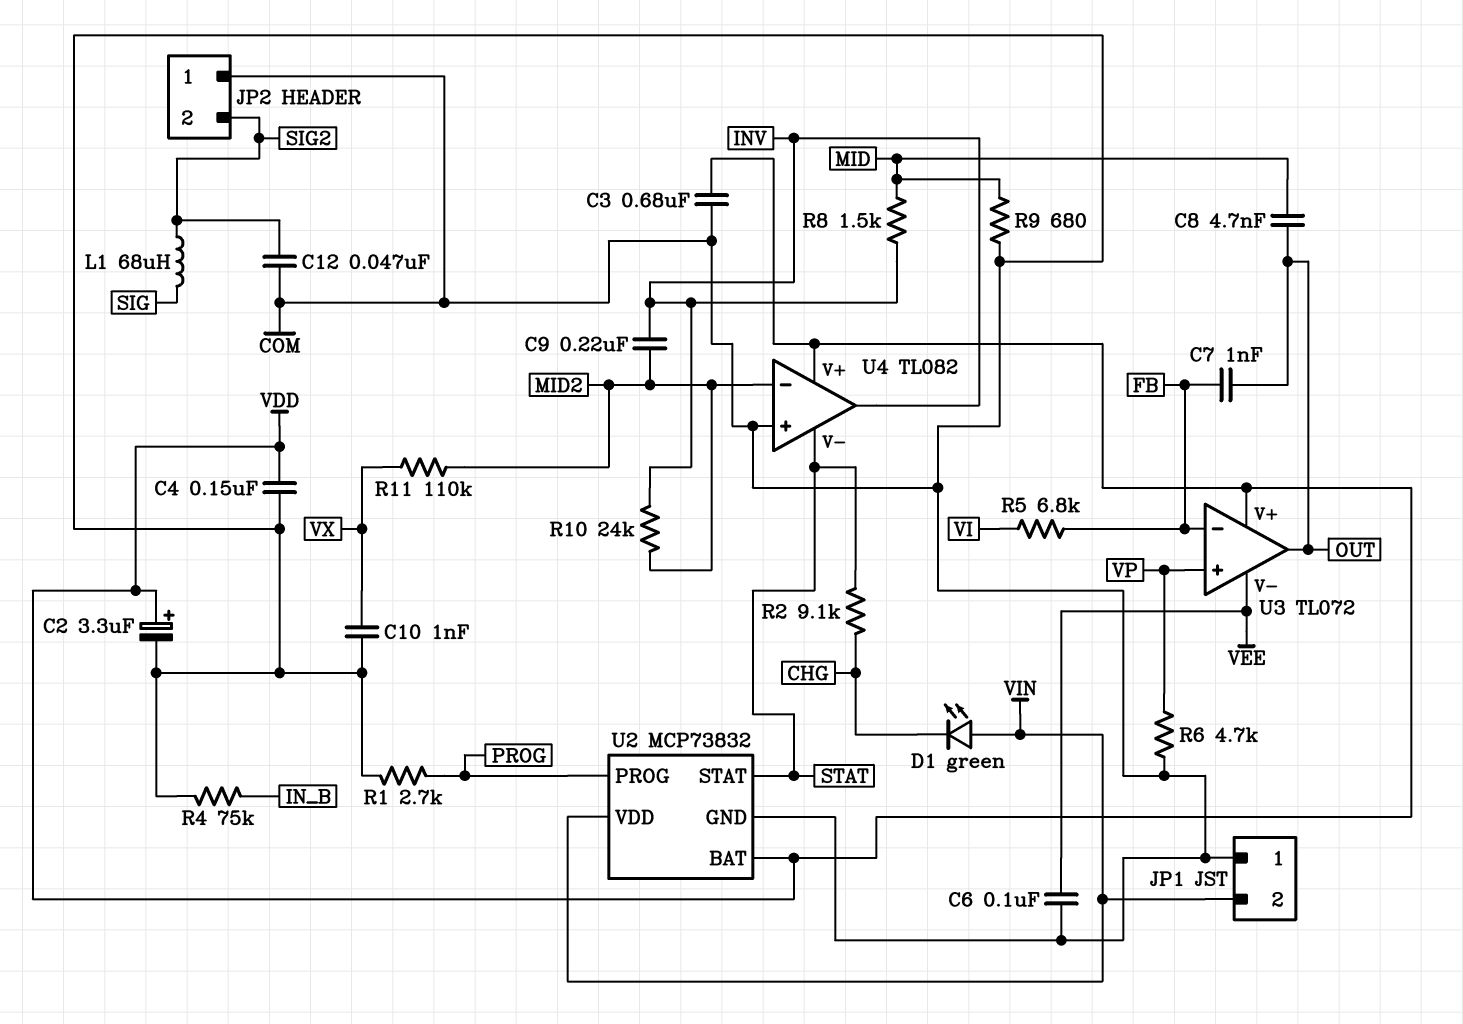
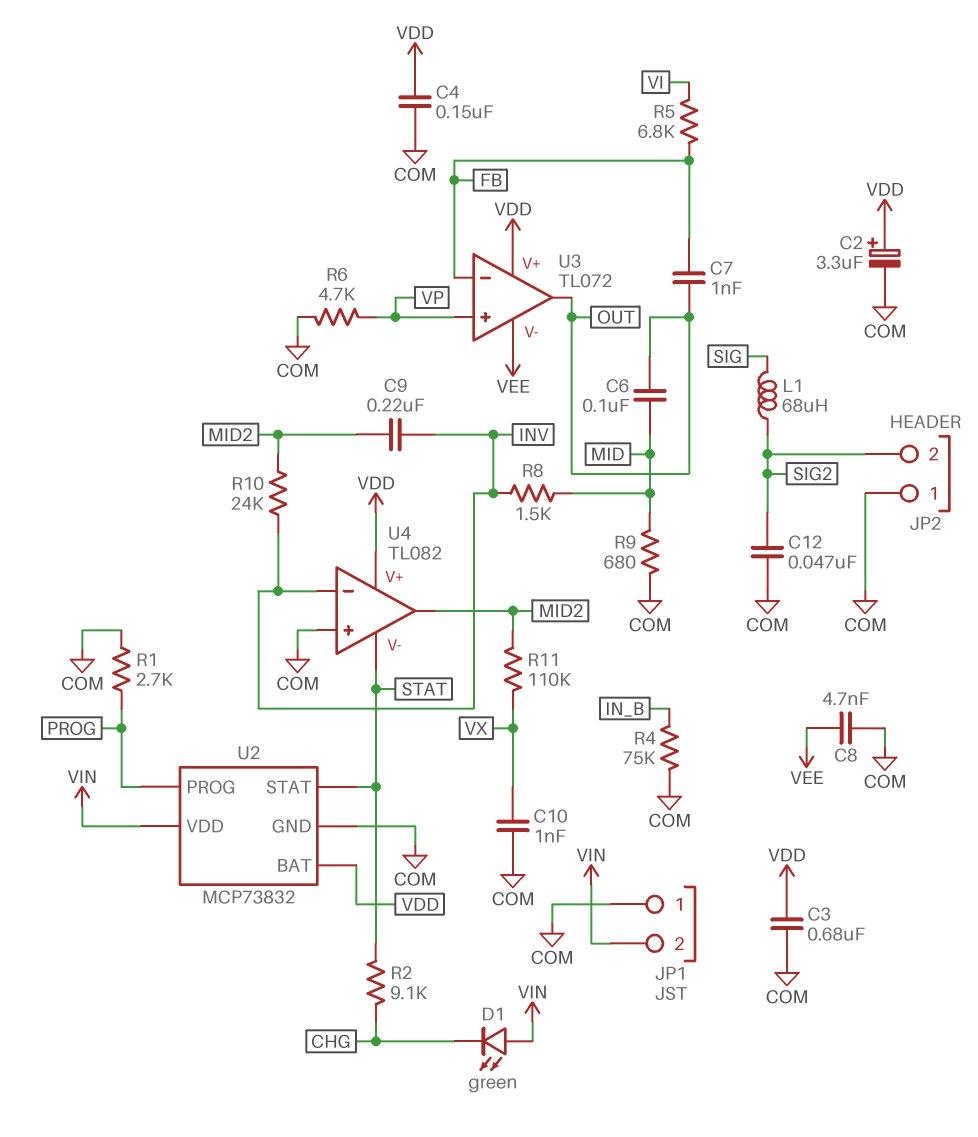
C6: 100nF (COM, VEE) -> 100nF (MID, OUT)
C8: 4.7nF (MID, OUT) -> 4.7nF (COM, VEE)
U4 pin in-: MID2 -> INV
U4 pin out: INV -> MID2

